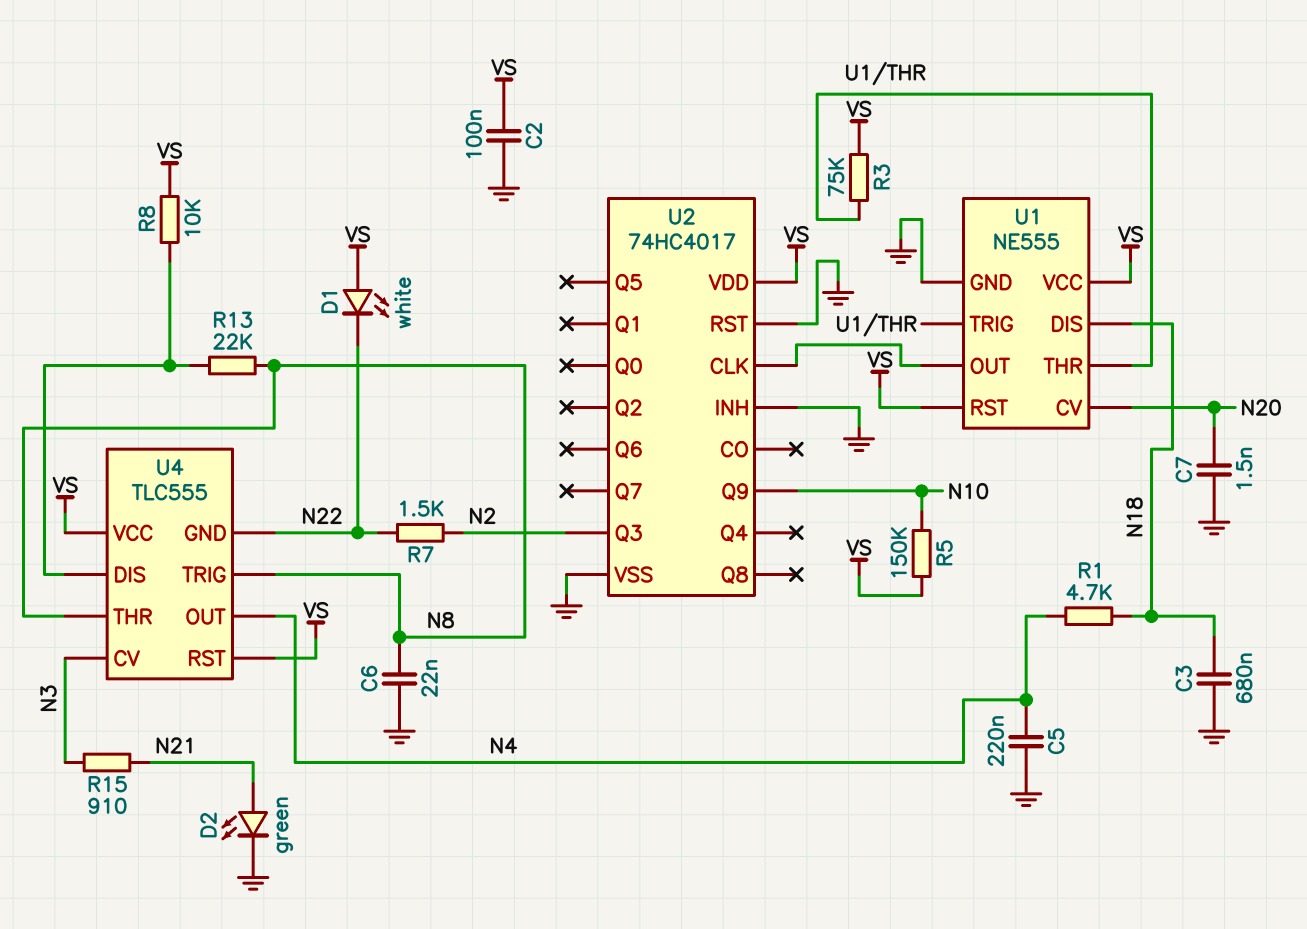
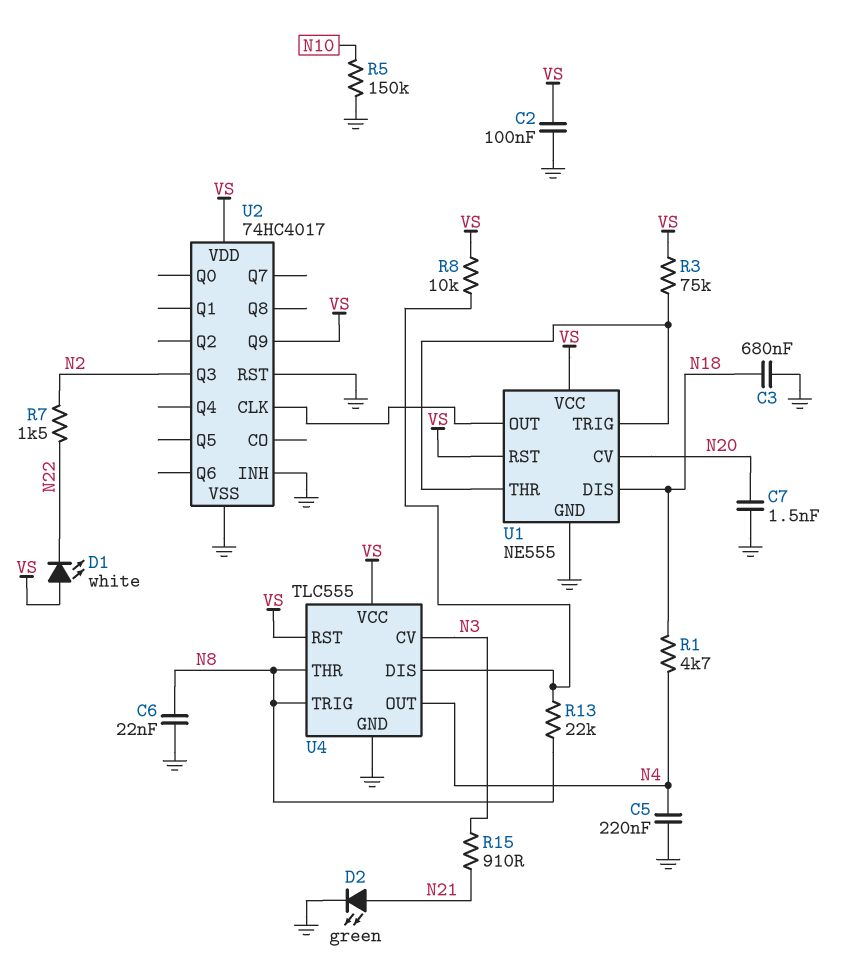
R5: 150k (N10, VS) -> 150k (GND, N10)
U2 pin Q9: N10 -> VS
U4 pin GND: N22 -> GND

